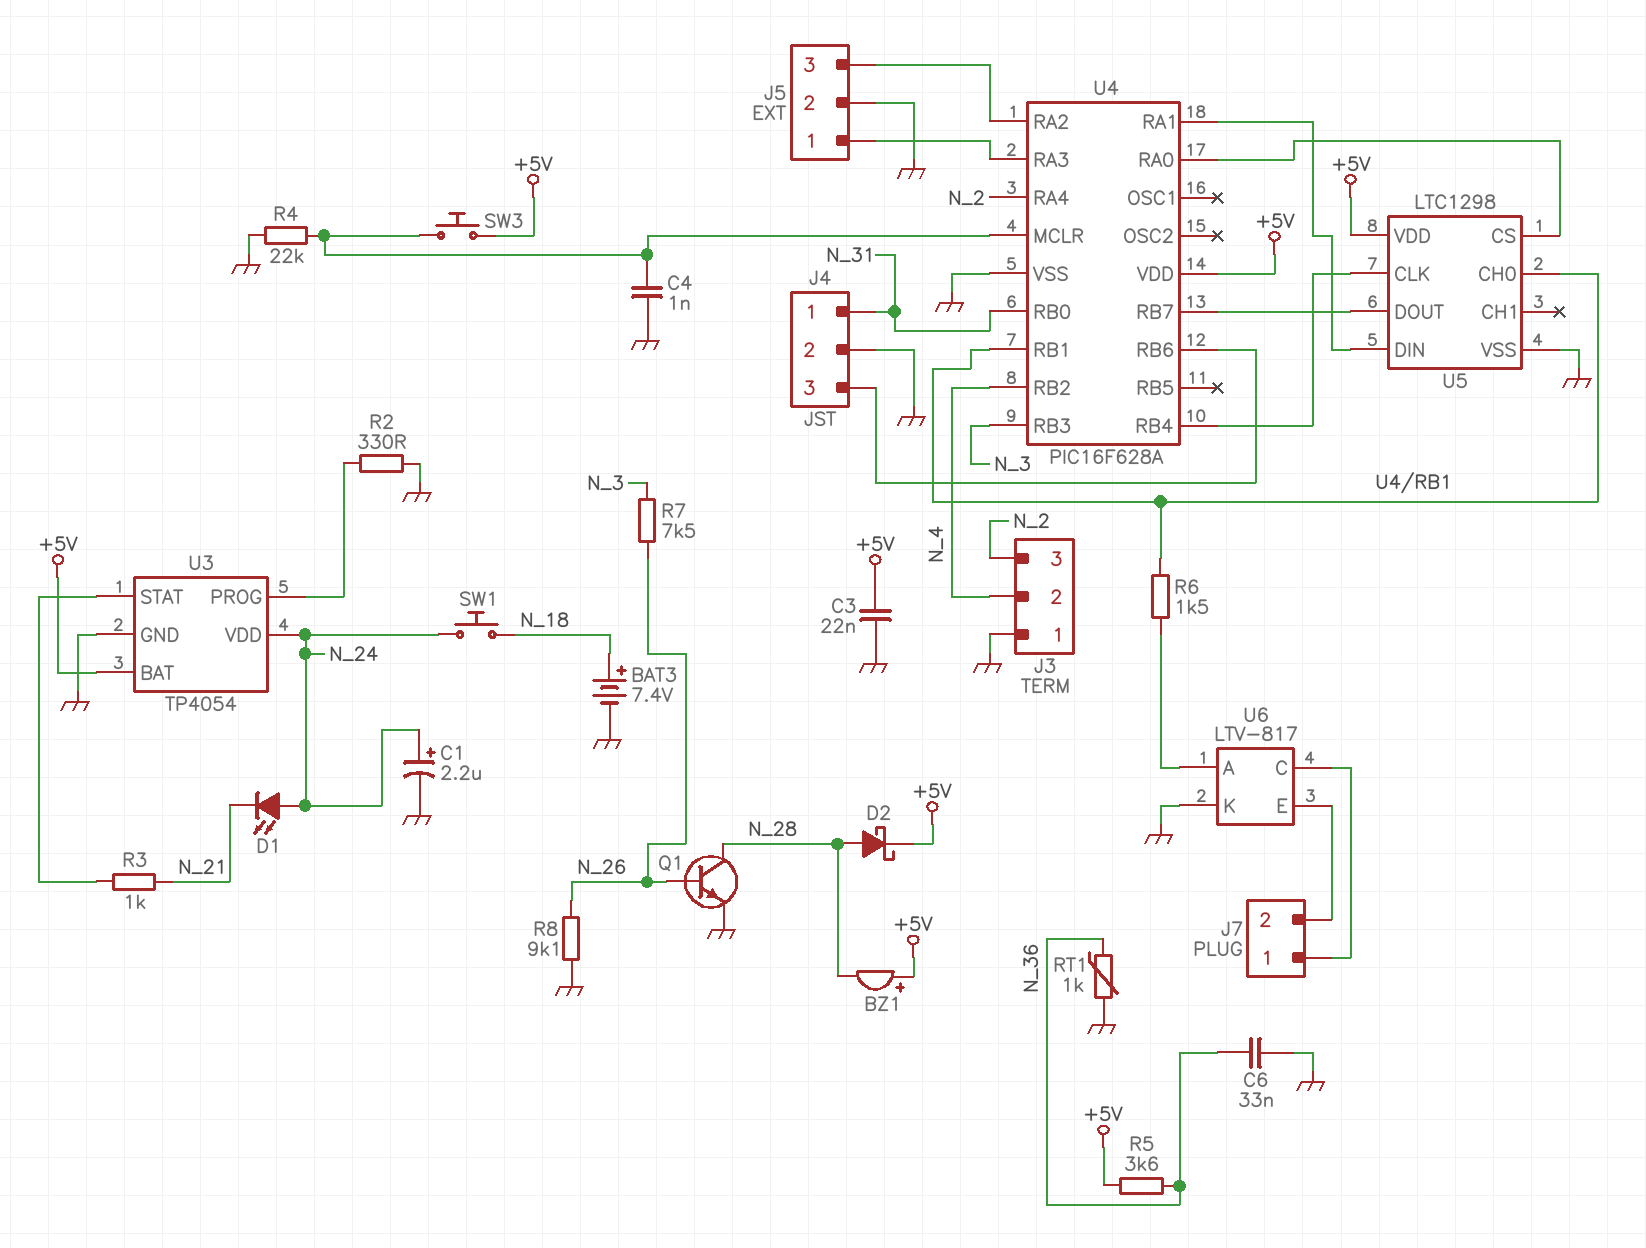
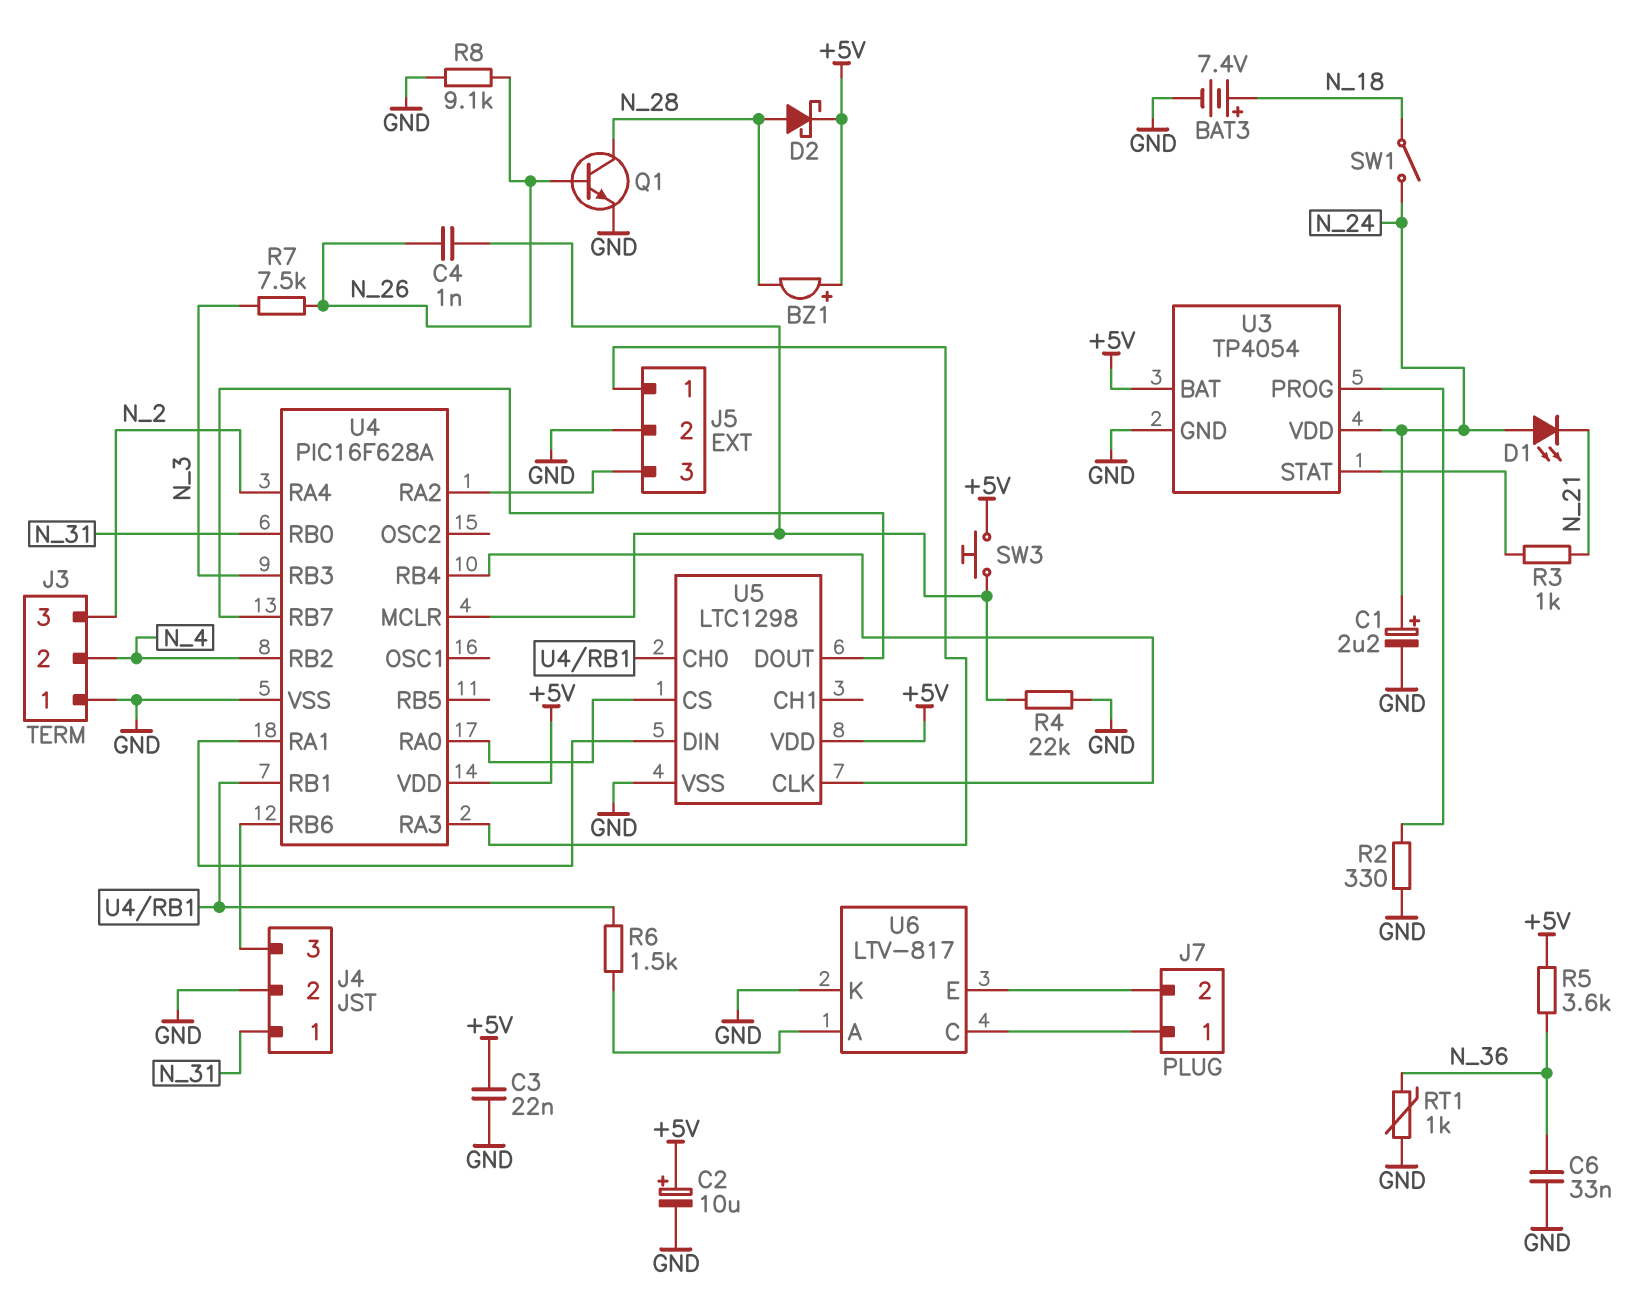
C2: none -> 10uF (plus +5V, minus GND)
C4: 1nF (GND, U4/MCLR) -> 1nF (N_26, U4/MCLR)
SW1: button (N_18, N_24) -> switch (N_18, N_24)

